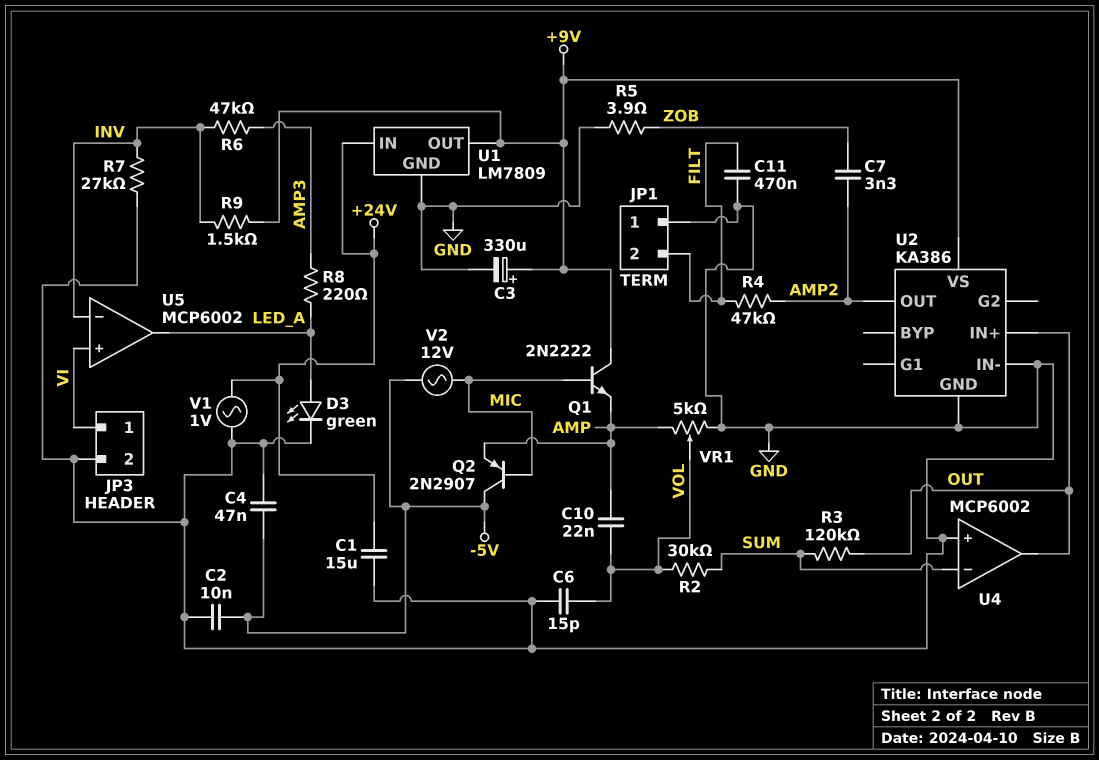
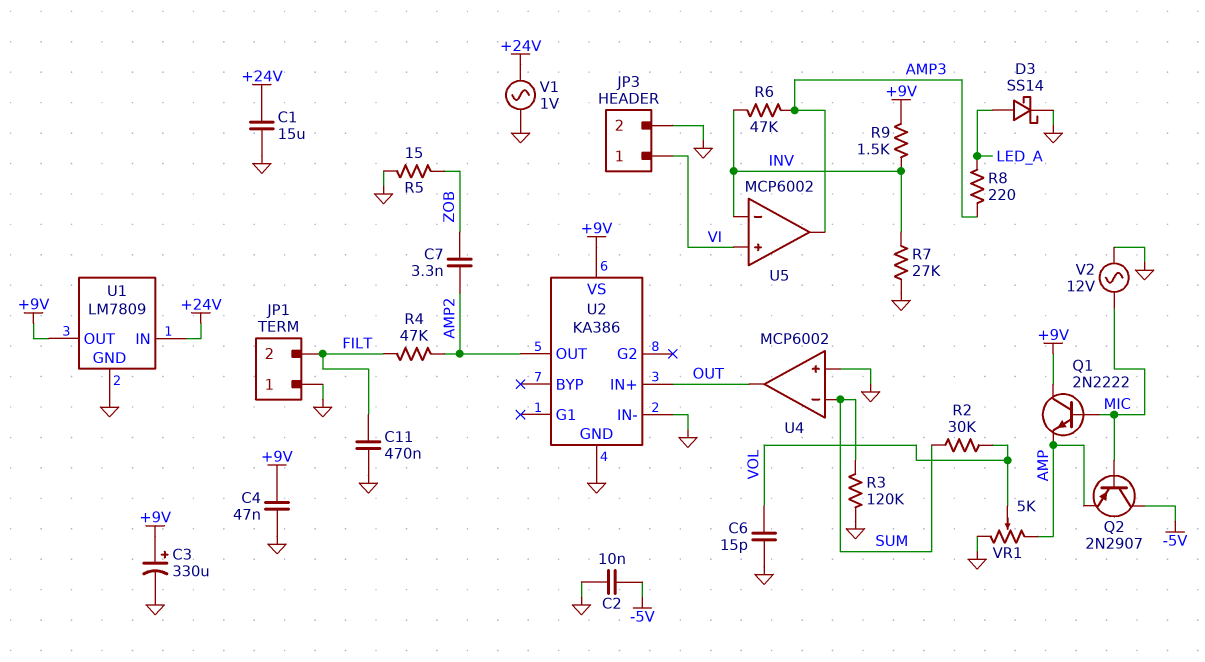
C4: 47nF (-5V, GND) -> 47nF (+9V, GND)
C10: 22nF (AMP, VOL) -> none
D3: LED green (A LED_A, K GND) -> schottky SS14 (A LED_A, K GND)
R3: 120k (OUT, SUM) -> 120k (GND, SUM)
R5: 3.9 (GND, ZOB) -> 15 (GND, ZOB)
U5 pin out: LED_A -> AMP3
V2: AC 12V (-5V, MIC) -> AC 12V (GND, MIC)

